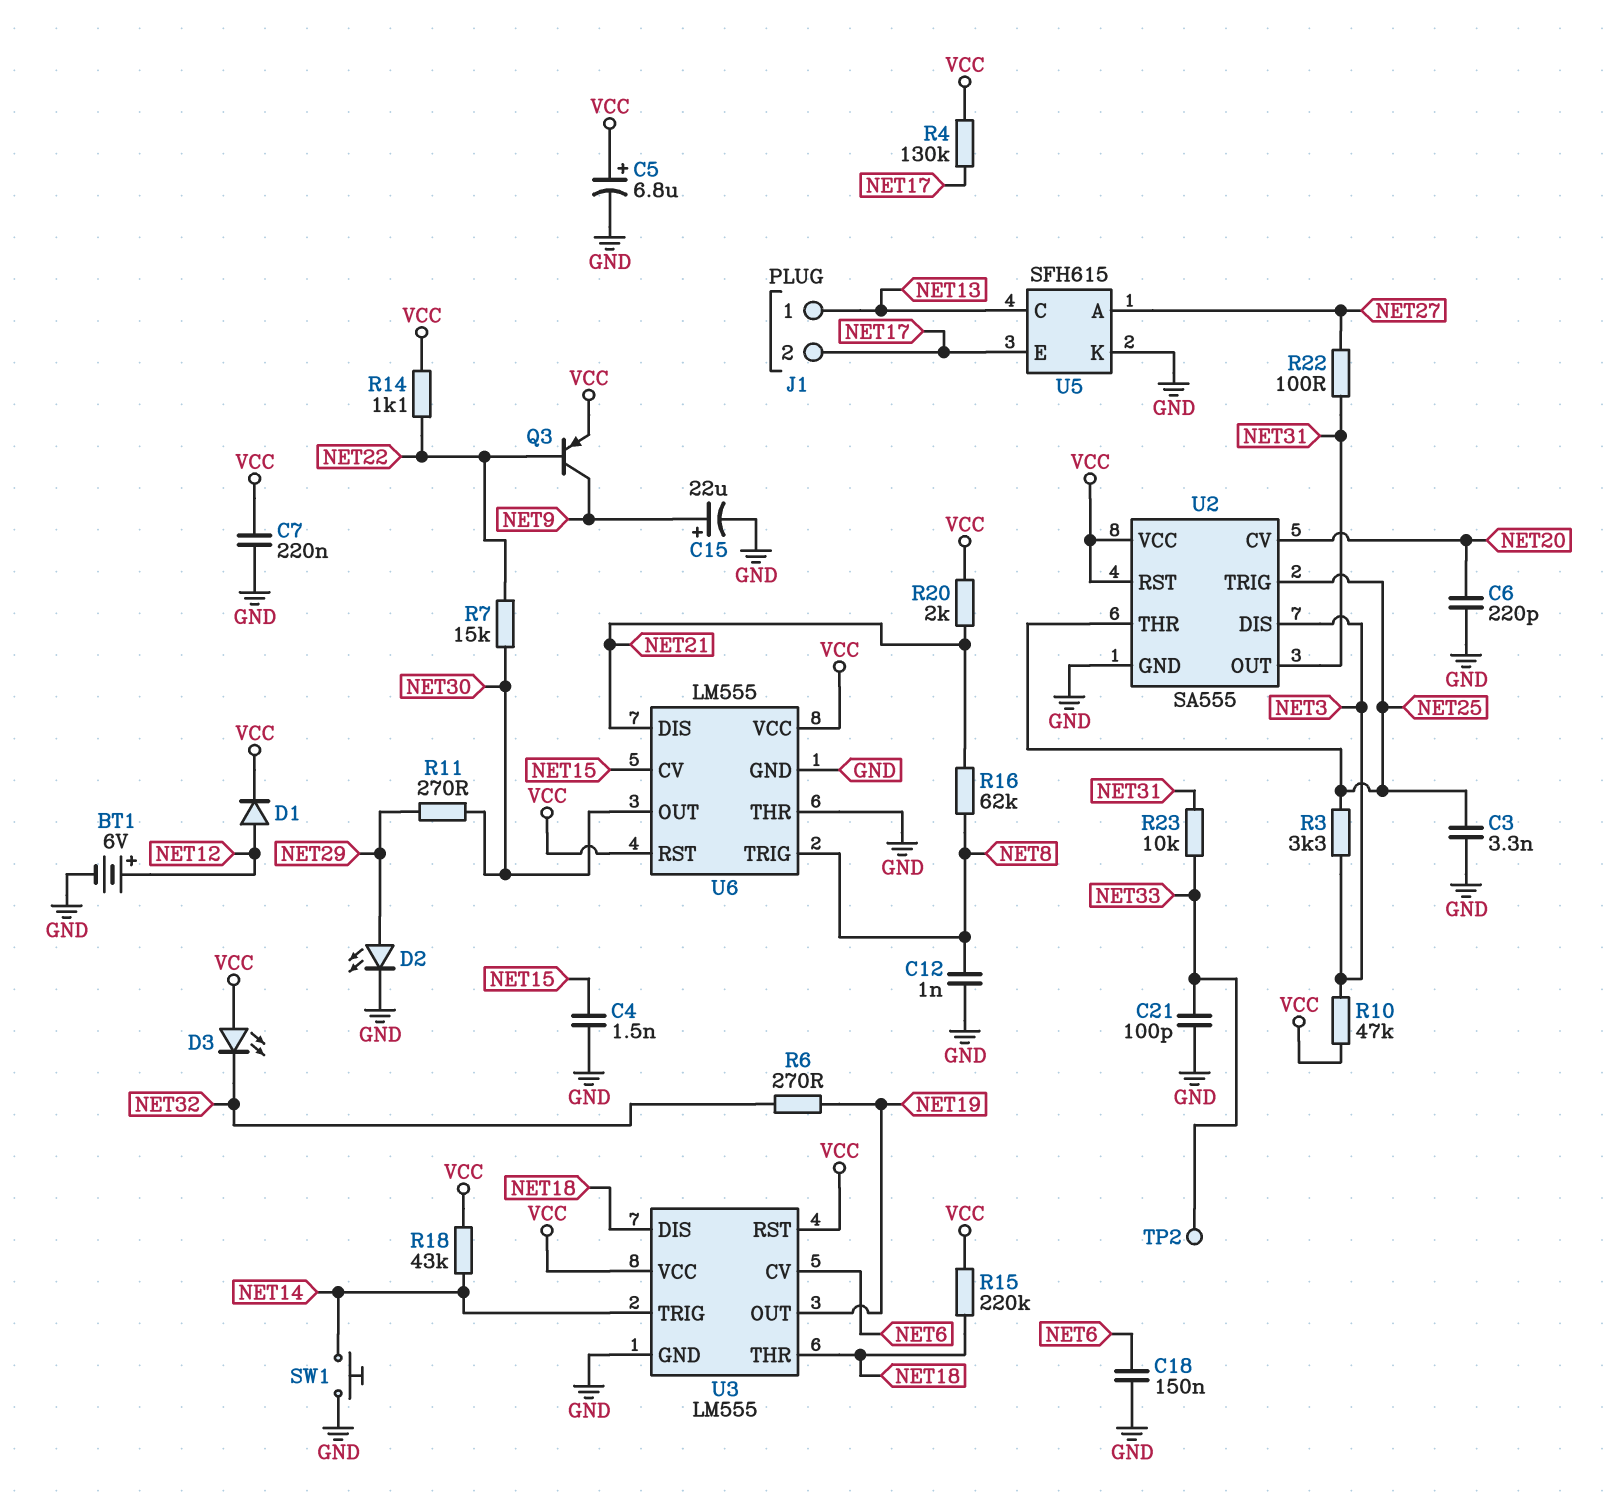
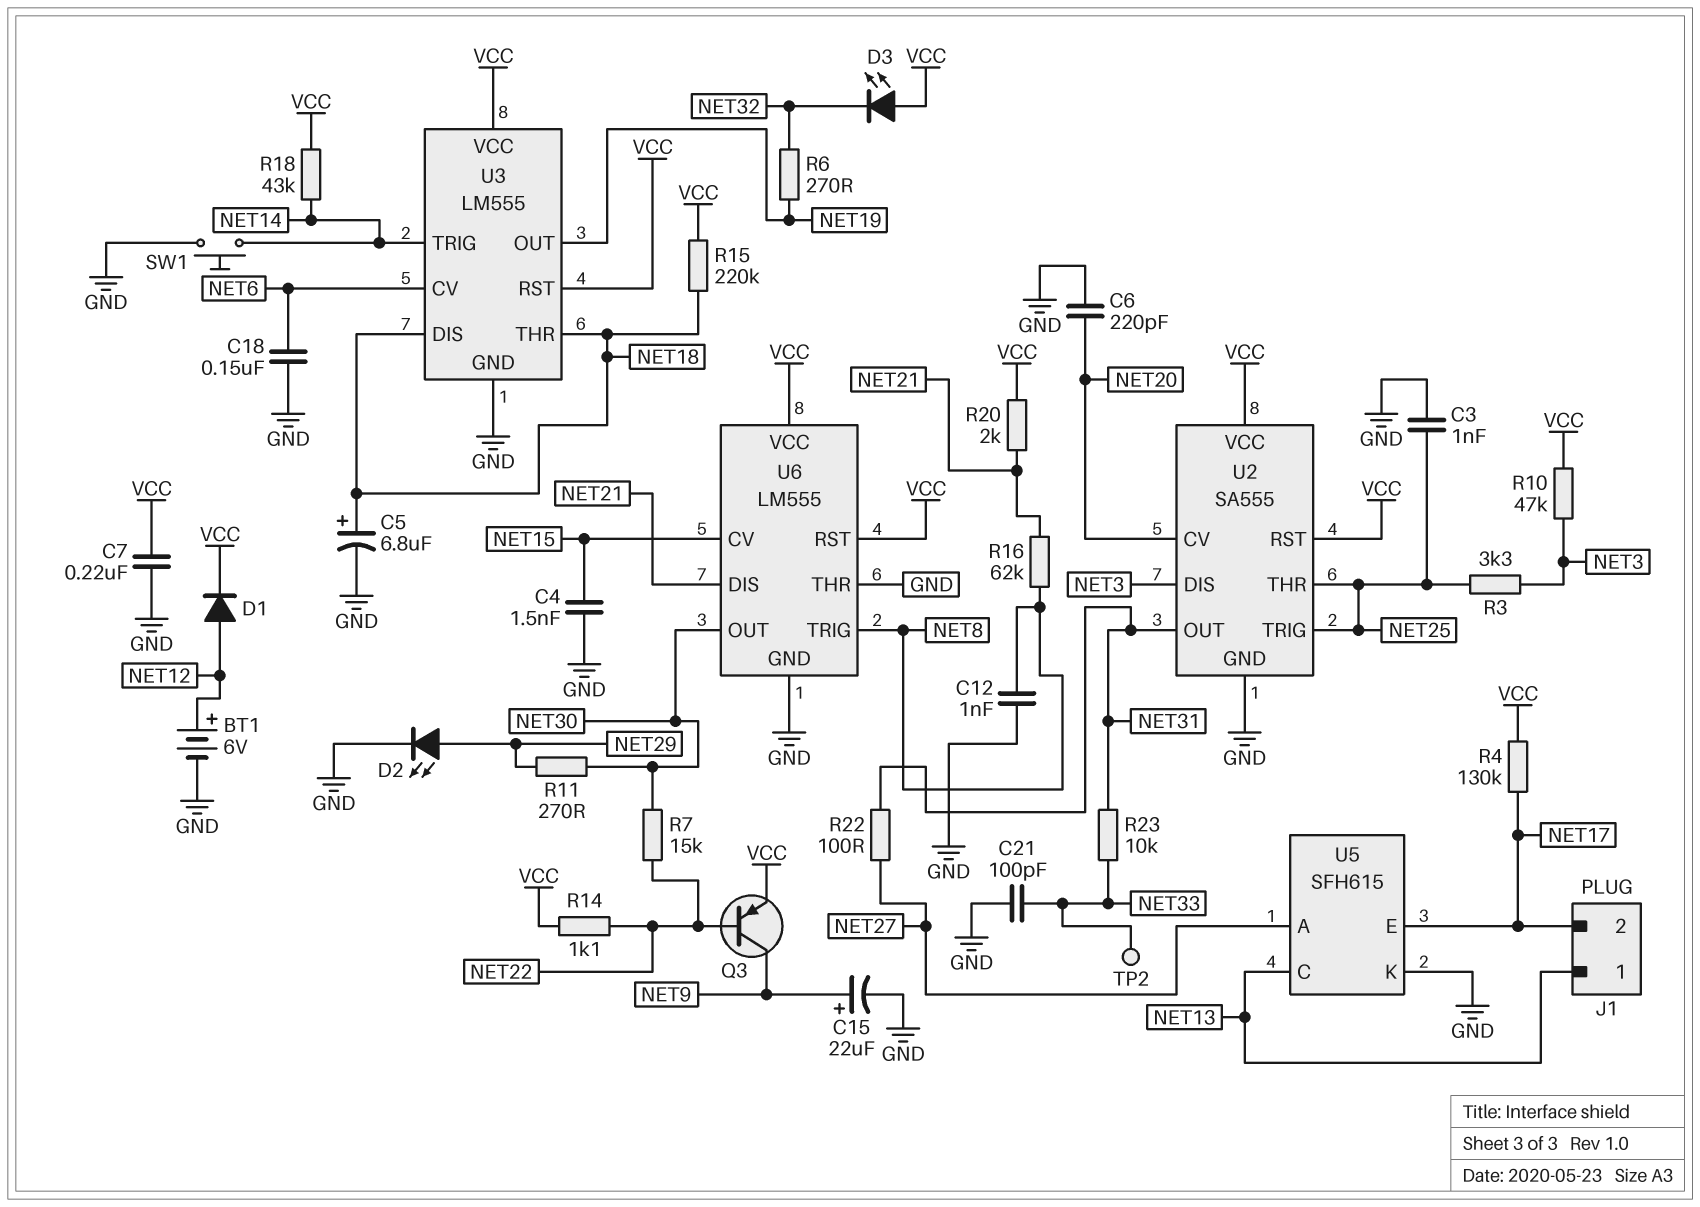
C3: 3.3nF (GND, NET25) -> 1nF (GND, NET25)
C5: 6.8uF (plus VCC, minus GND) -> 6.8uF (plus NET18, minus GND)

